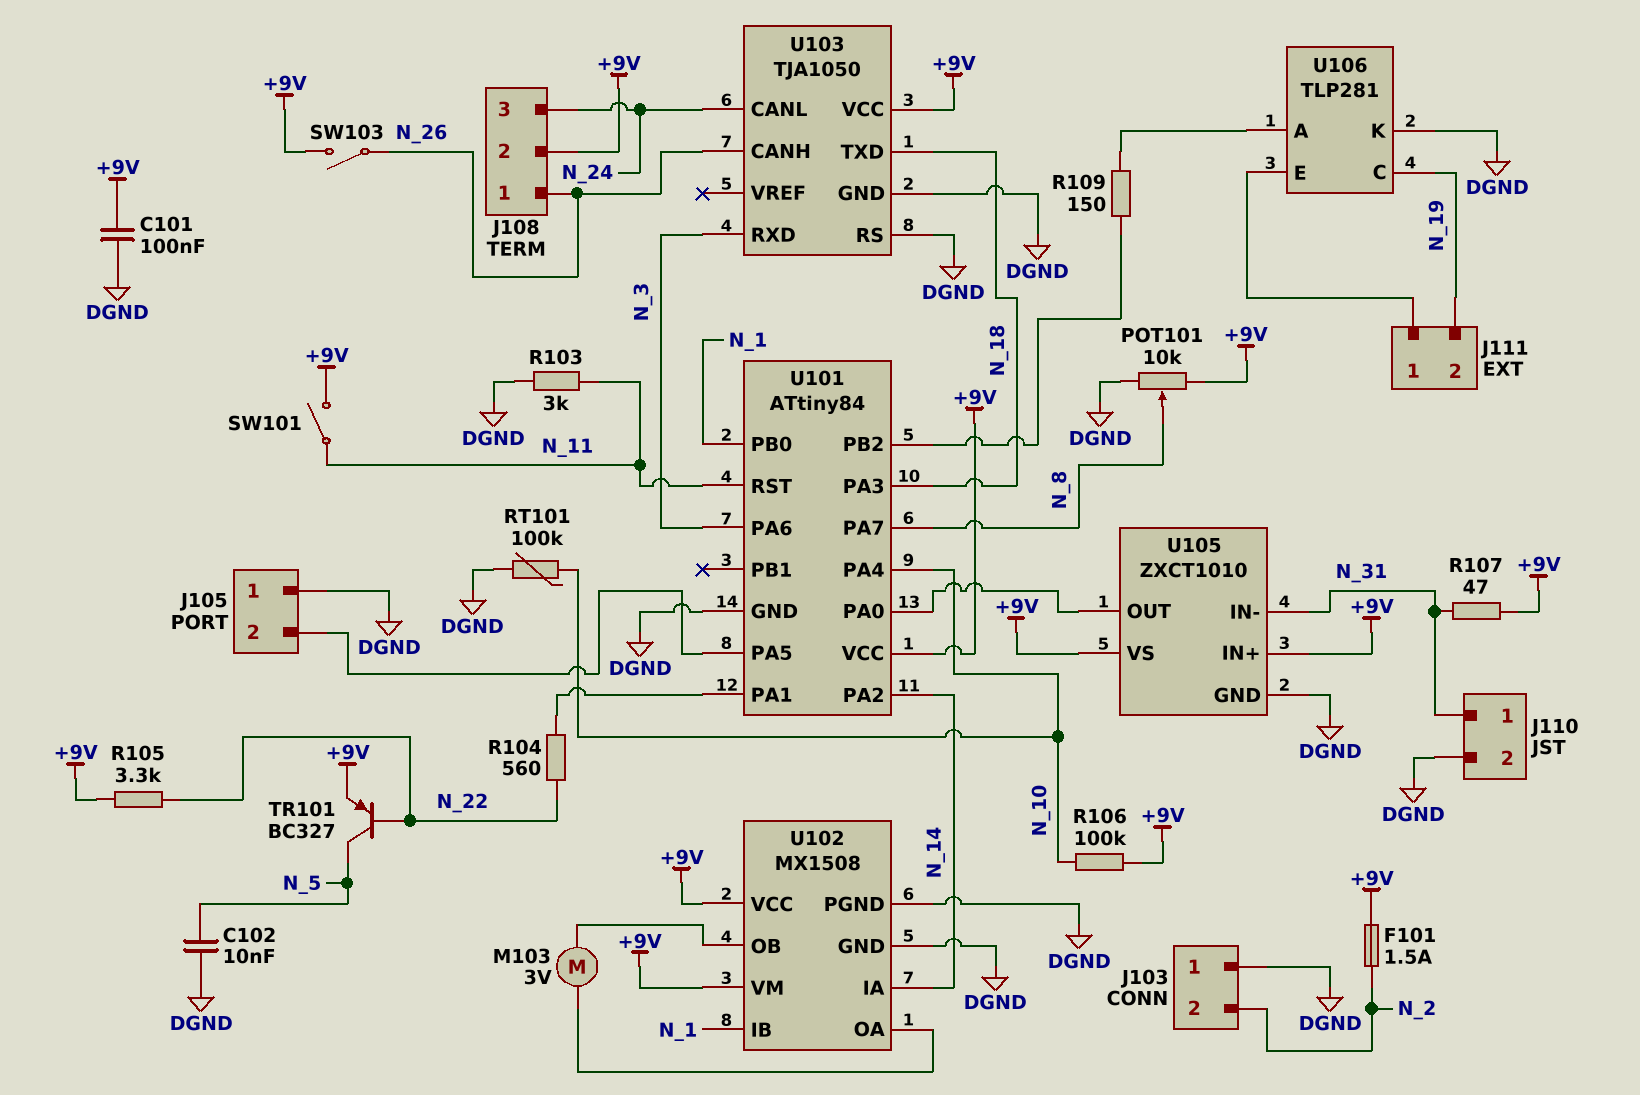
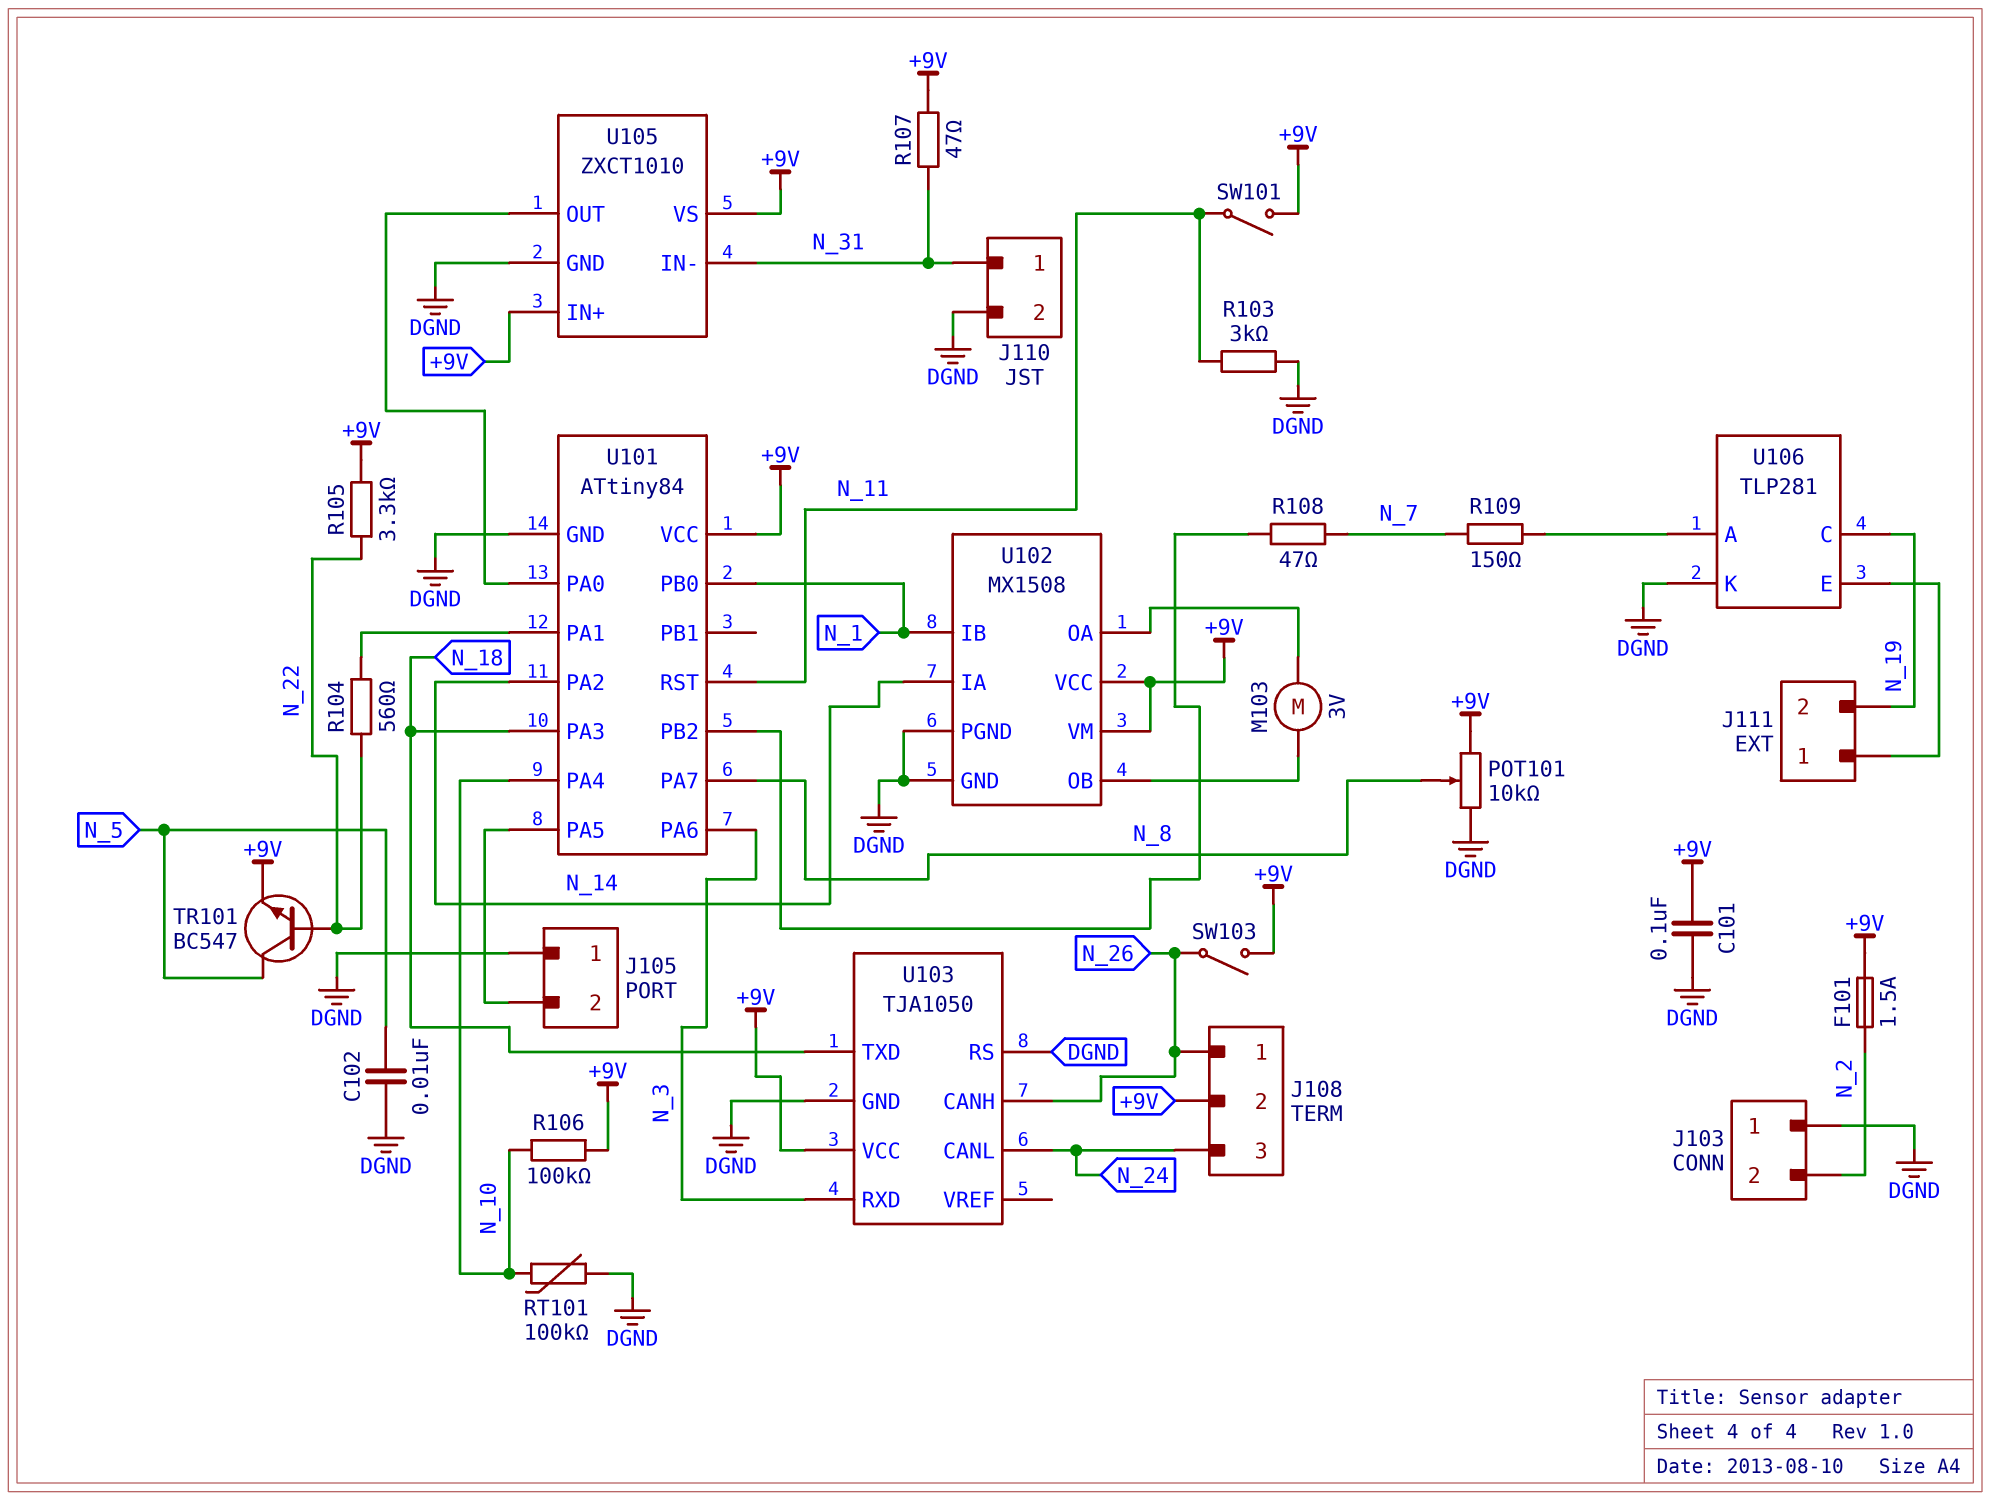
R108: none -> 47 (N_7, U101/PB2)
R109: 150 (U101/PB2, U106/A) -> 150 (N_7, U106/A)
TR101: PNP BC327 (B N_22, C N_5, E +9V) -> NPN BC547 (B N_22, C N_5, E +9V)

